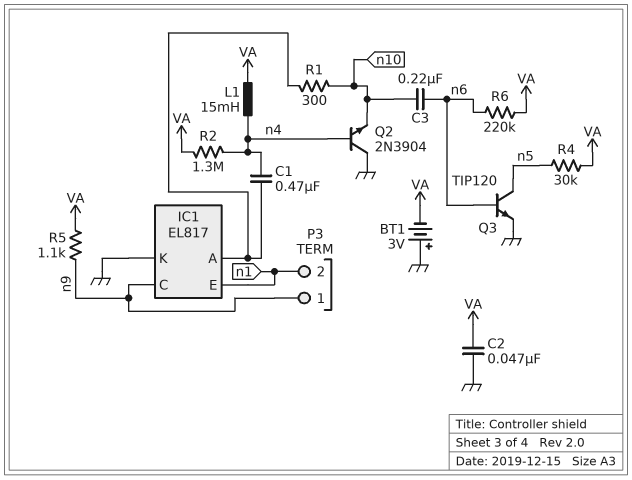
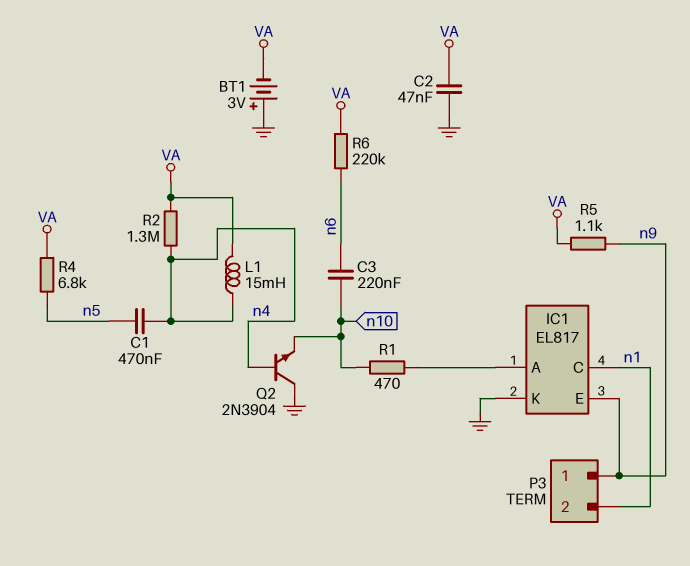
C1: 470nF (IC1/A, n4) -> 470nF (n4, n5)
IC1 pin C: n9 -> n1
IC1 pin E: n1 -> n9
Q3: NPN TIP120 (B n6, C n5, E GND) -> none
R1: 300 (IC1/A, n10) -> 470 (IC1/A, n10)
R4: 30k (VA, n5) -> 6.8k (VA, n5)

